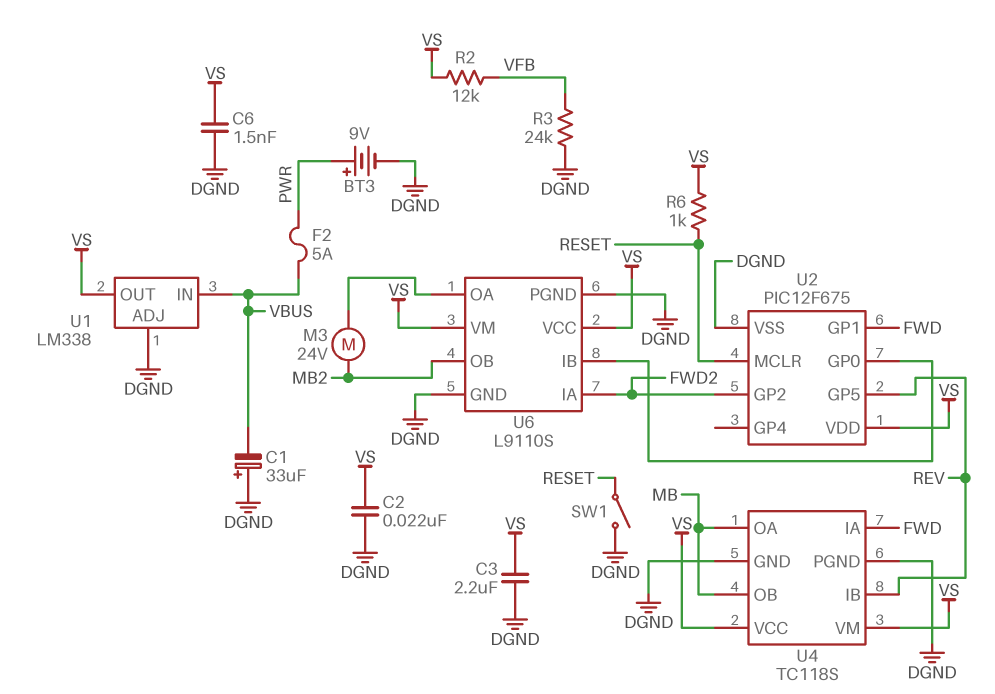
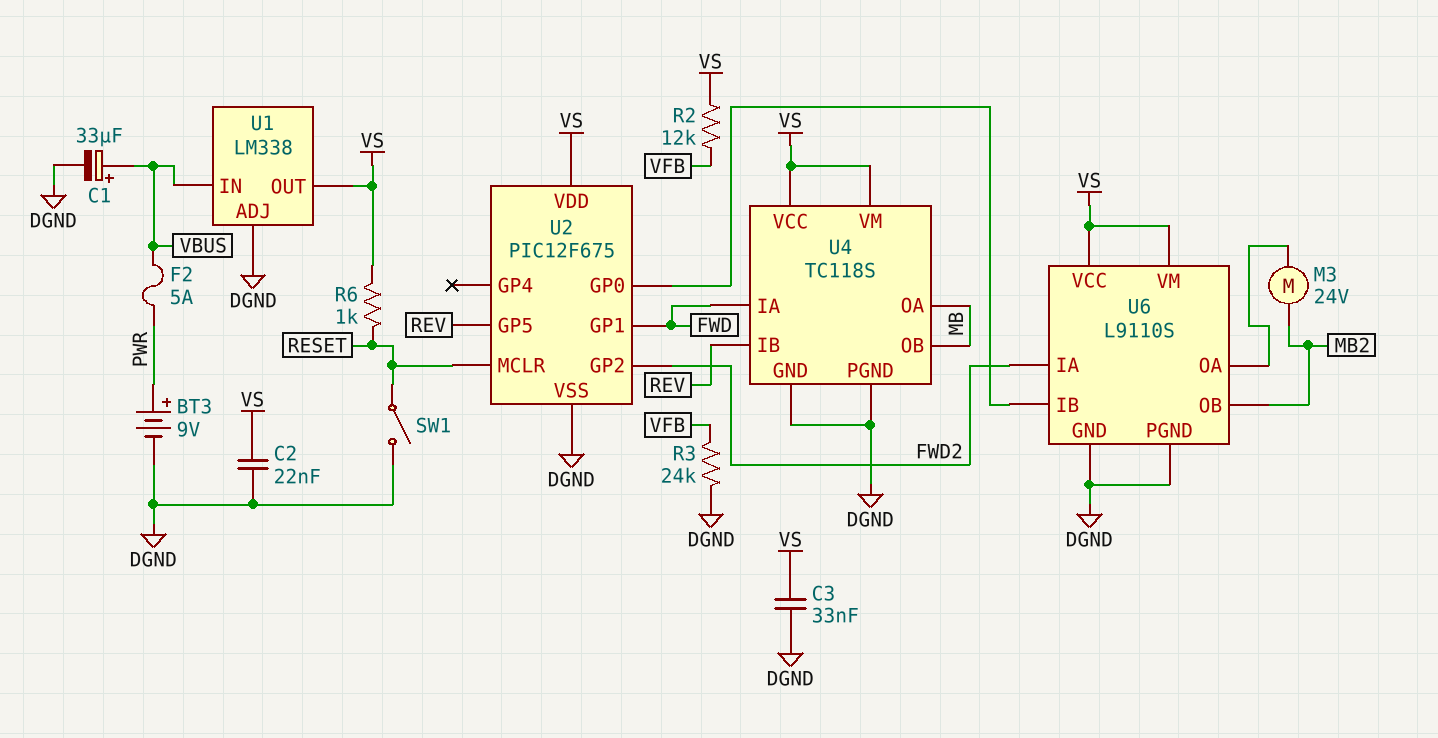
C1: 33uF (plus DGND, minus VBUS) -> 33uF (plus VBUS, minus DGND)
C3: 2.2uF (DGND, VS) -> 33nF (DGND, VS)
C6: 1.5nF (DGND, VS) -> none

